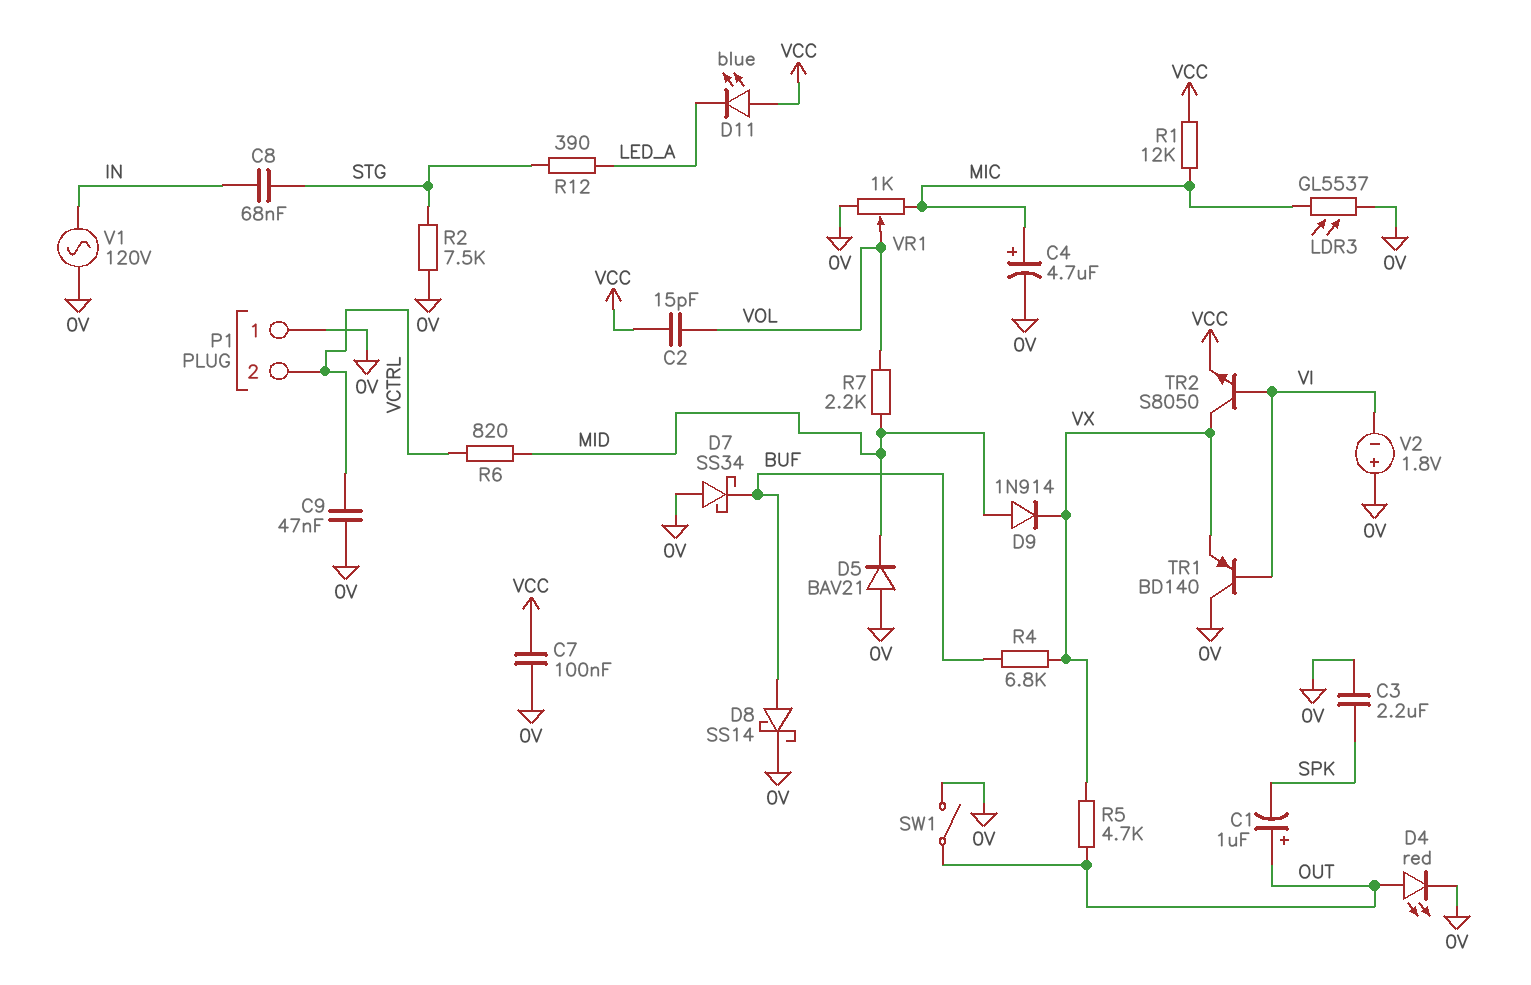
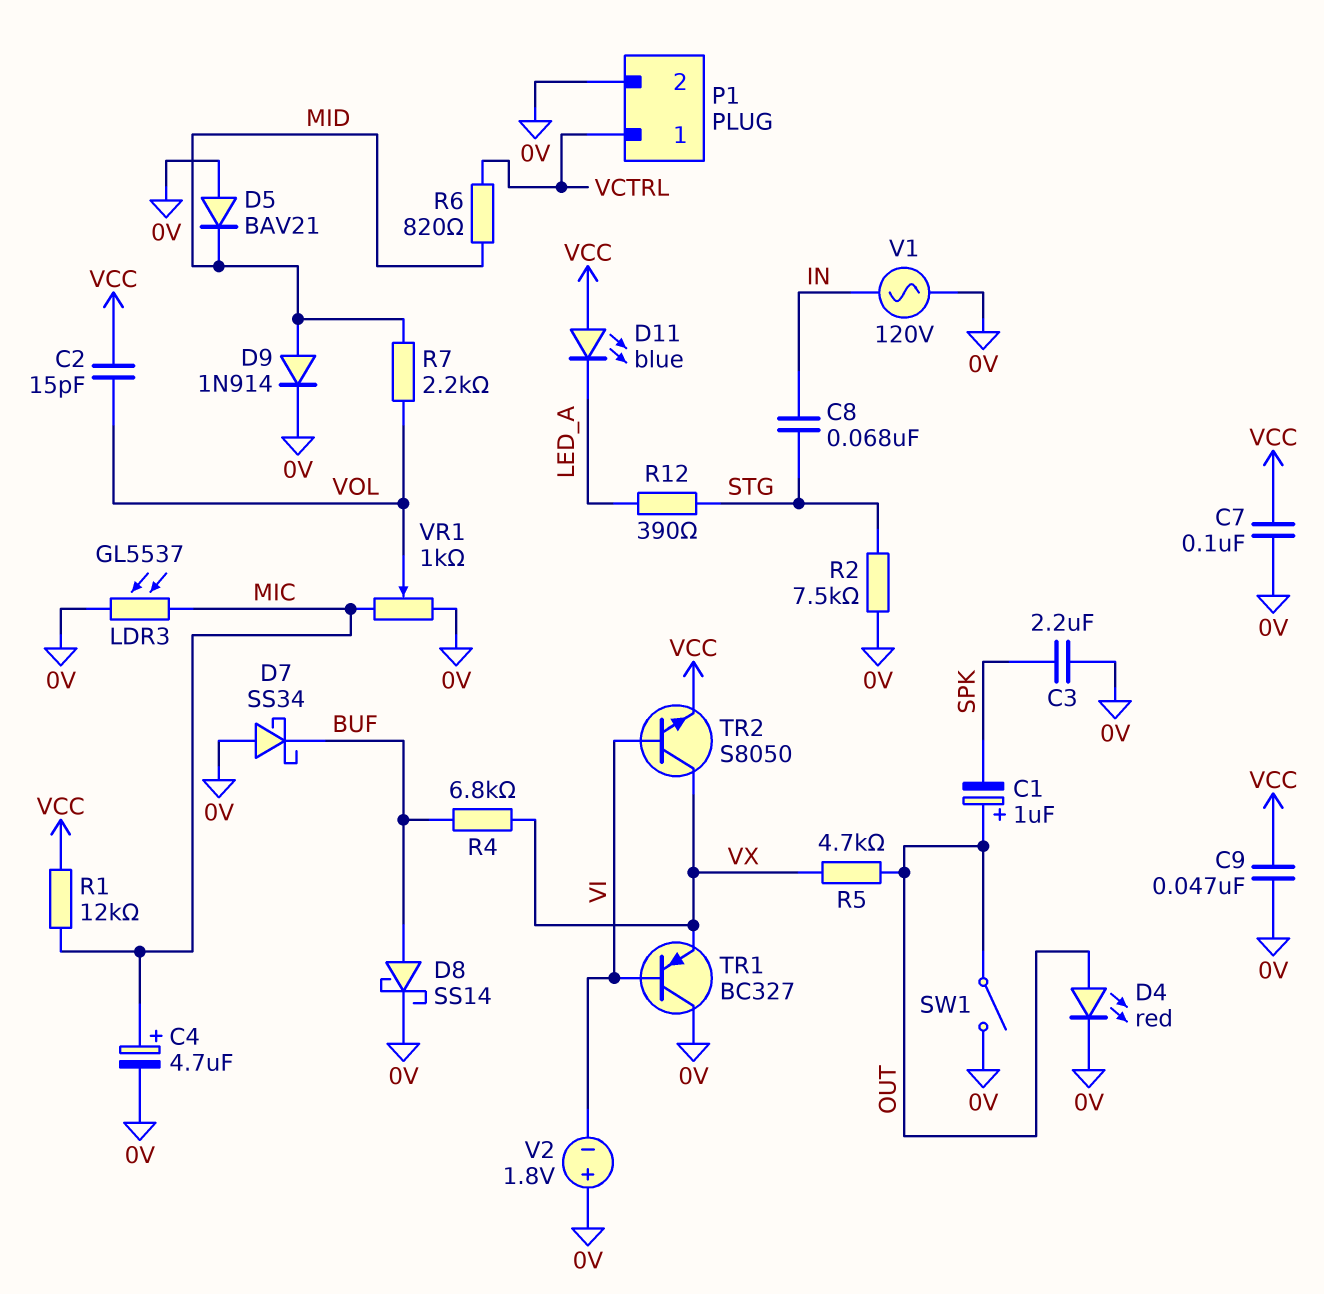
C9: 47nF (0V, VCTRL) -> 47nF (0V, VCC)
D9: diode 1N914 (A MID, K VX) -> diode 1N914 (A MID, K 0V)
P1 pin 1: 0V -> VCTRL
P1 pin 2: VCTRL -> 0V
TR1: PNP BD140 (B VI, C 0V, E VX) -> PNP BC327 (B VI, C 0V, E VX)

